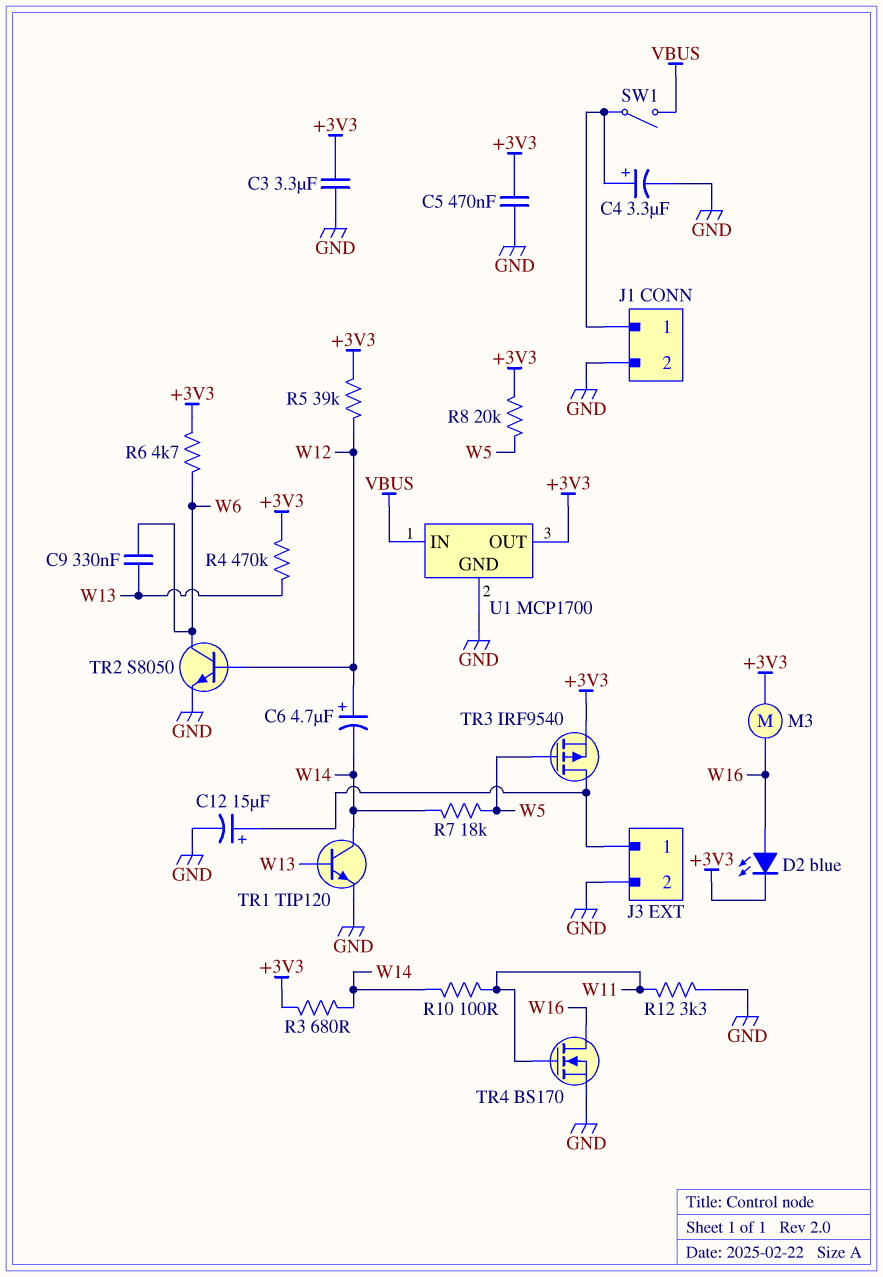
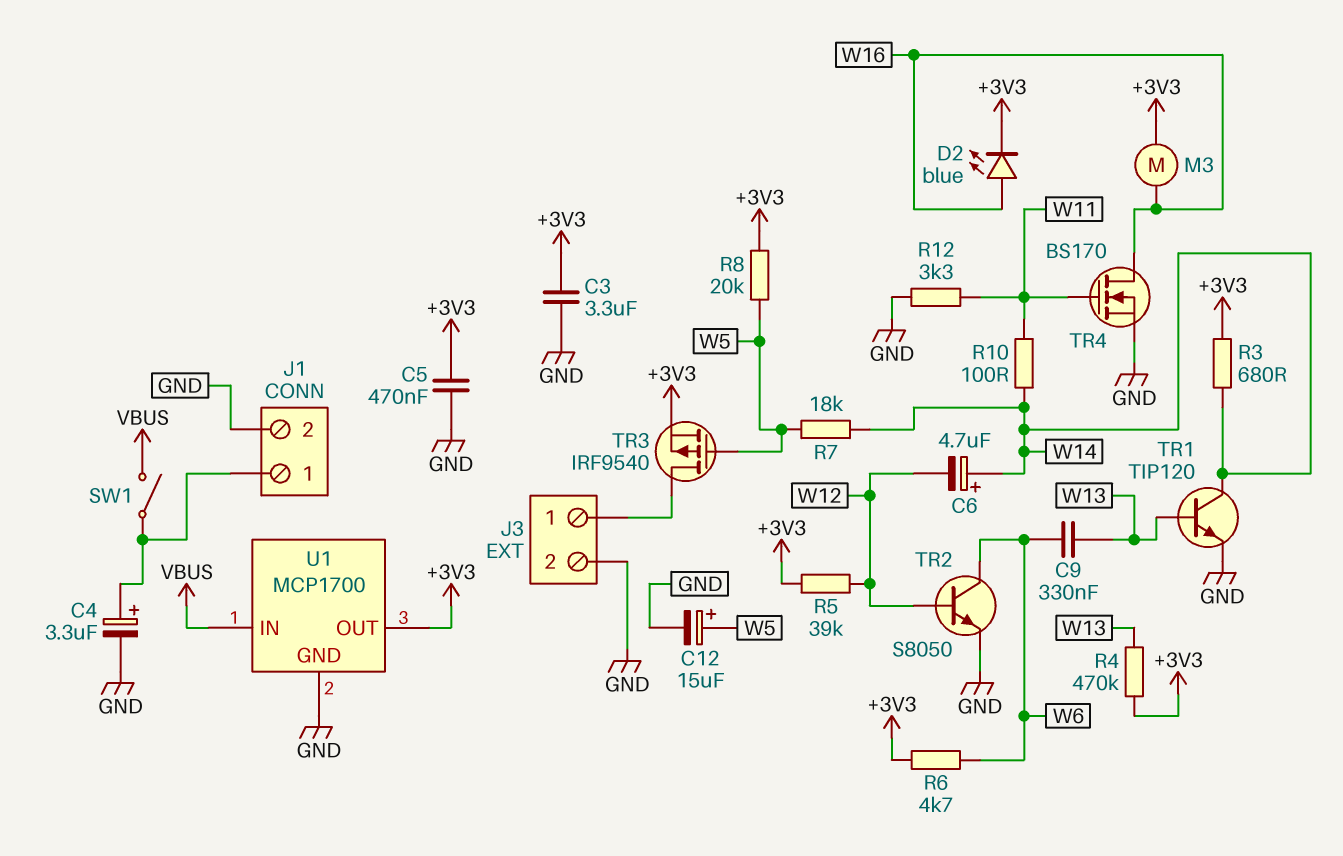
C6: 4.7uF (plus W12, minus W14) -> 4.7uF (plus W14, minus W12)
C12: 15uF (plus J3/1, minus GND) -> 15uF (plus W5, minus GND)

